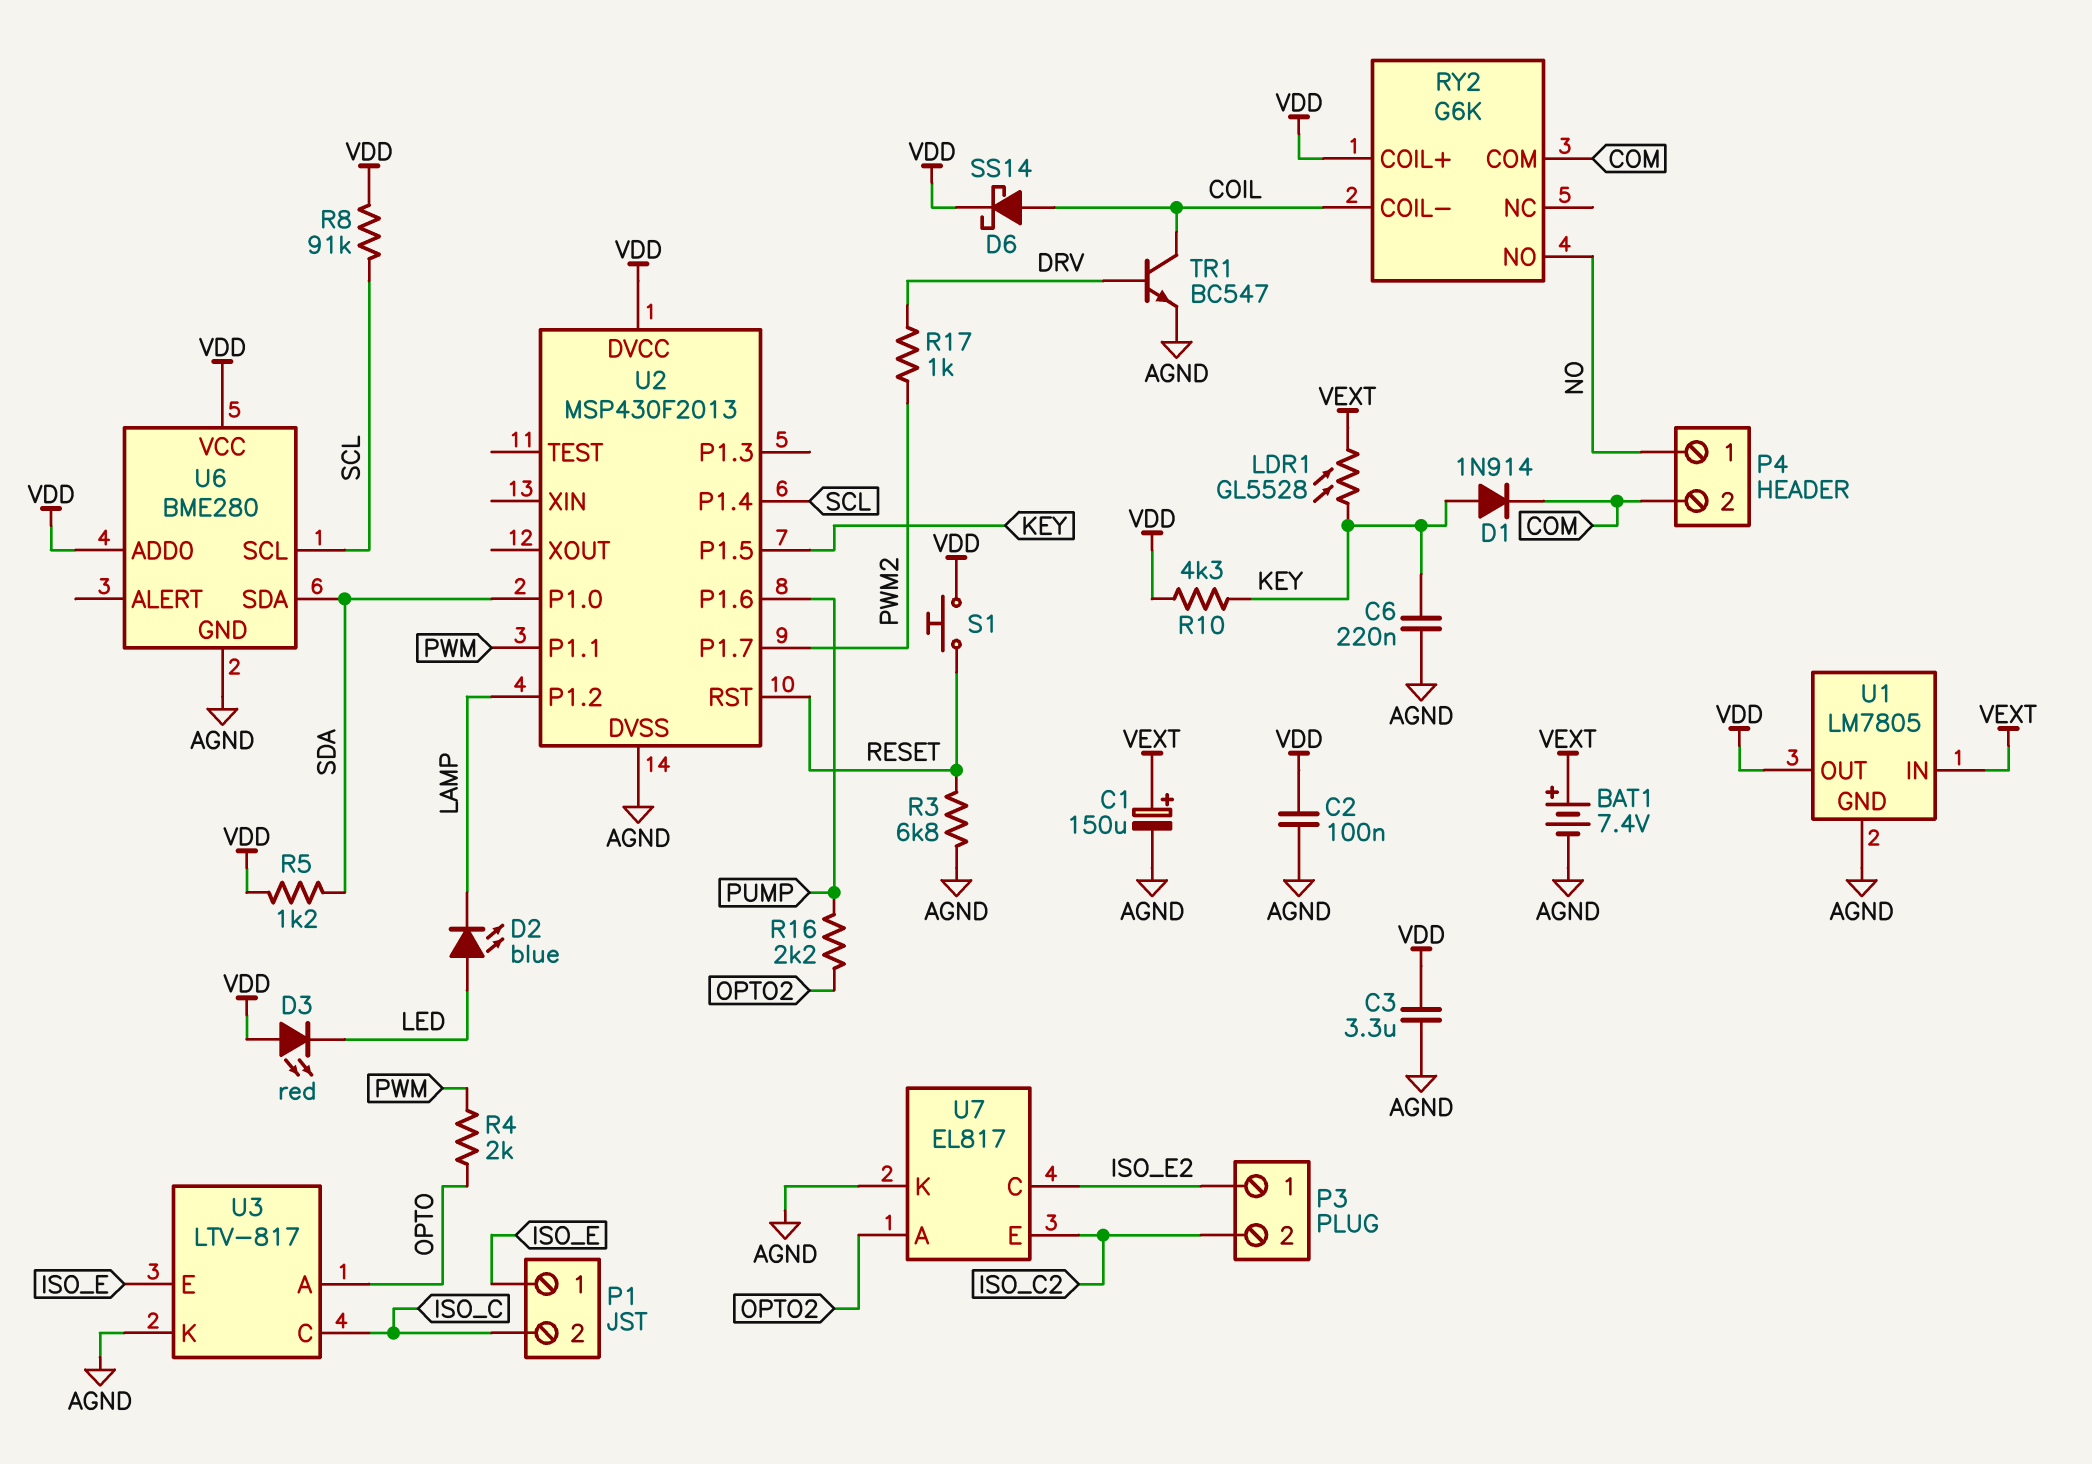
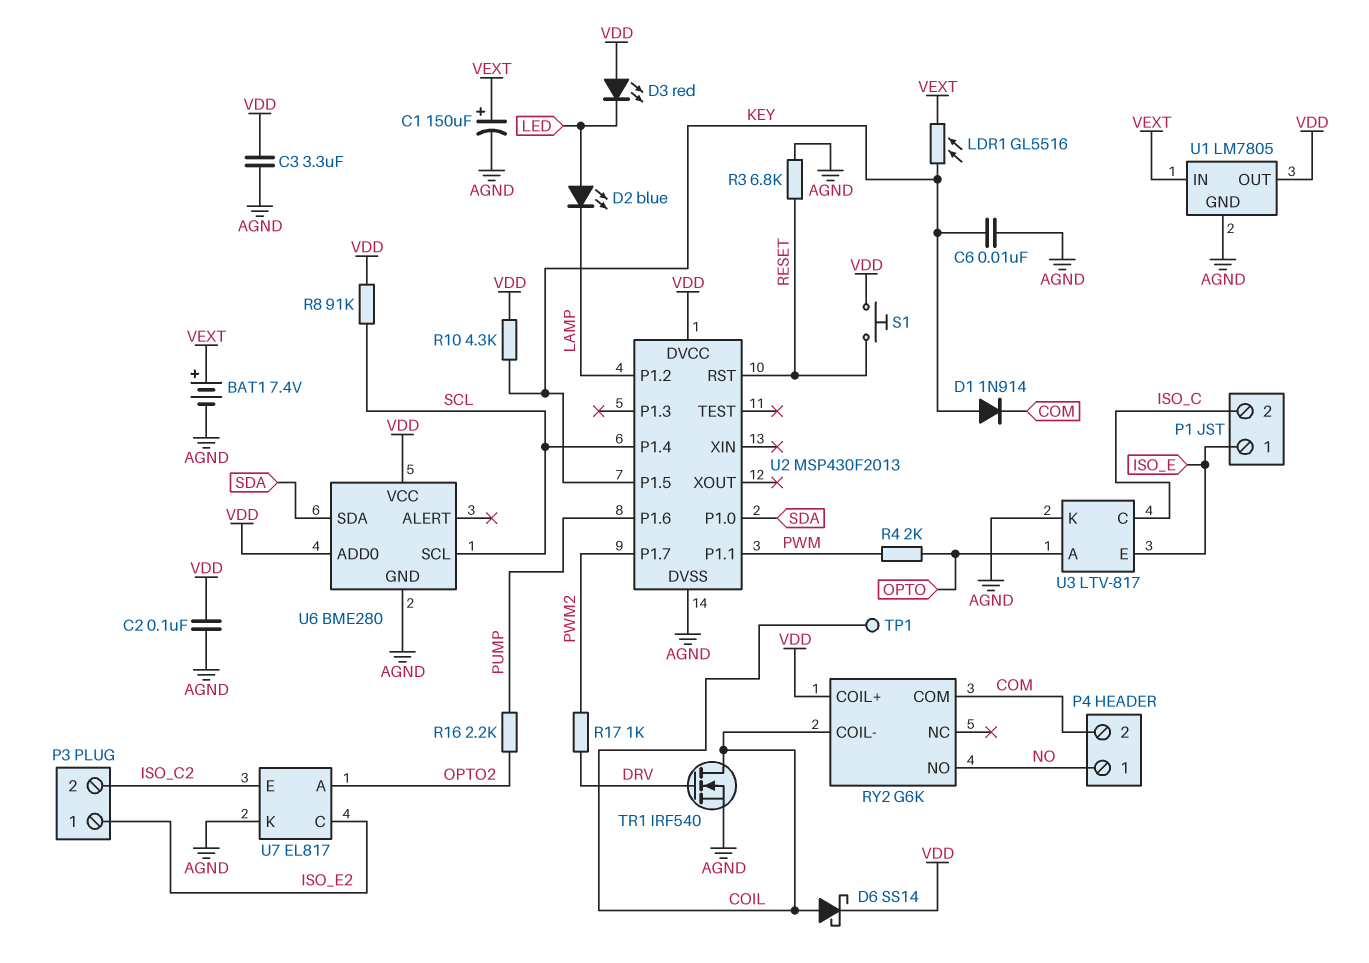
C6: 220nF (AGND, KEY) -> 10nF (AGND, KEY)
LDR1: GL5528 (KEY, VEXT) -> GL5516 (KEY, VEXT)
R5: 1.2k (SDA, VDD) -> none
TP1: none -> test point (COIL)
TR1: NPN BC547 (B DRV, C COIL, E AGND) -> NMOS IRF540 (G DRV, D COIL, S AGND)

